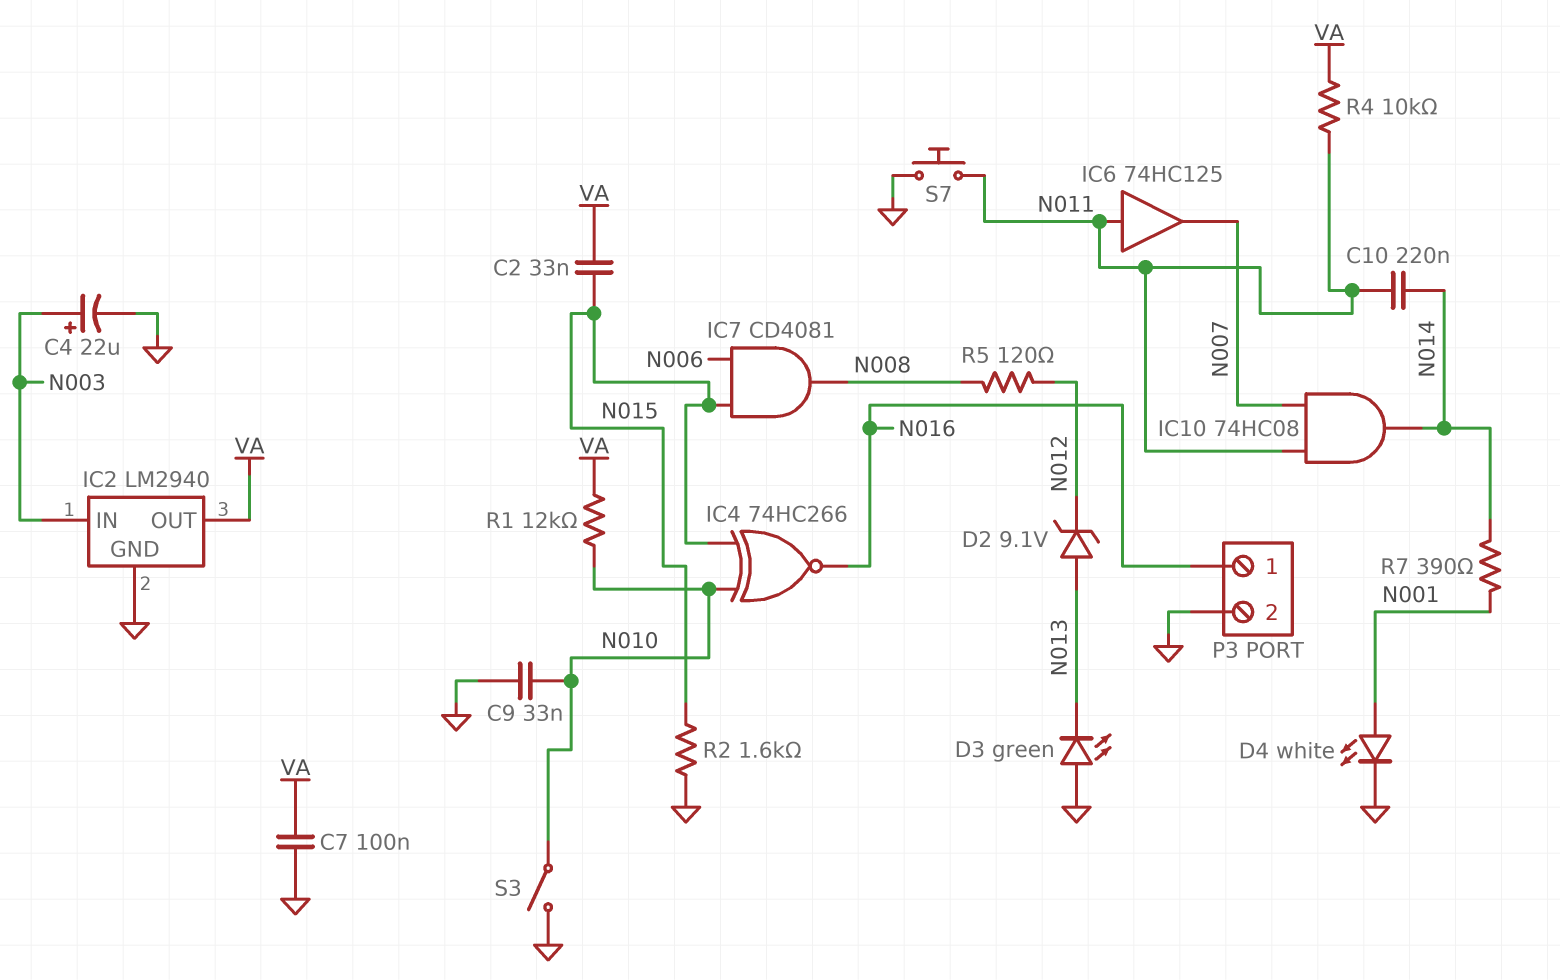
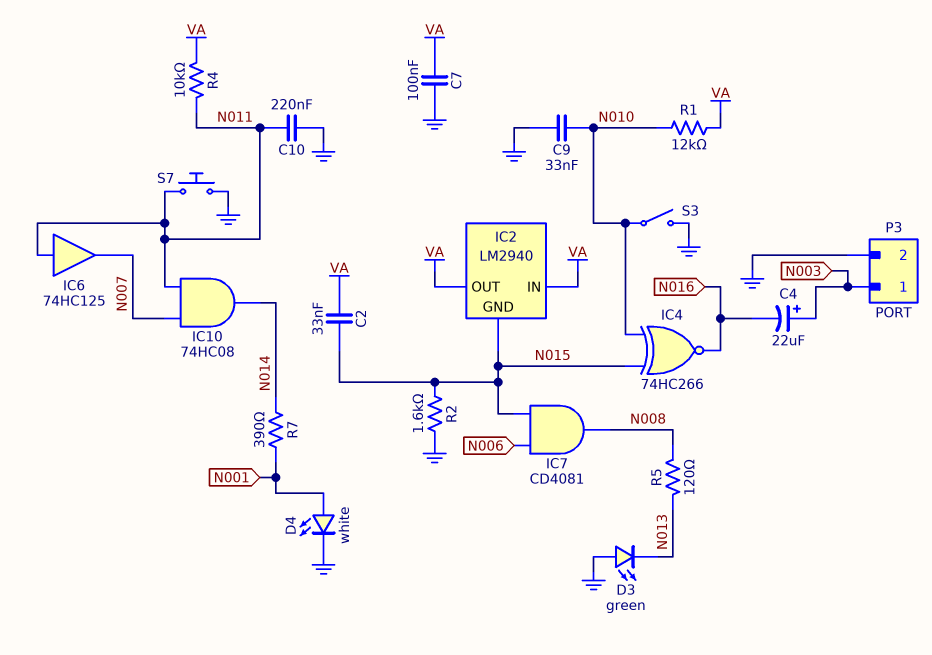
C4: 22uF (plus N003, minus GND) -> 22uF (plus N003, minus N016)
C10: 220nF (N011, N014) -> 220nF (GND, N011)
D2: zener 9.1V (A N013, K N012) -> none
IC2 pin GND: GND -> N015
IC2 pin IN: N003 -> VA
P3 pin 1: N016 -> N003
R5: 120 (N008, N012) -> 120 (N008, N013)

